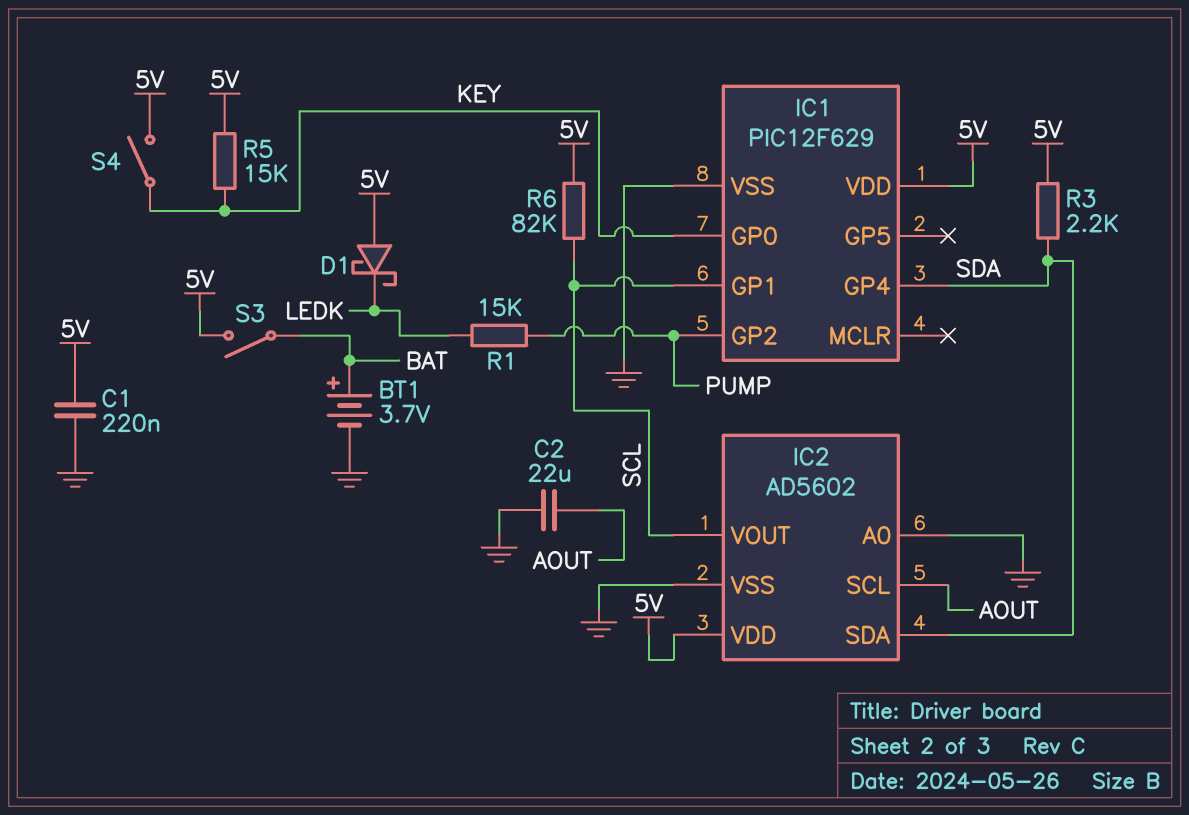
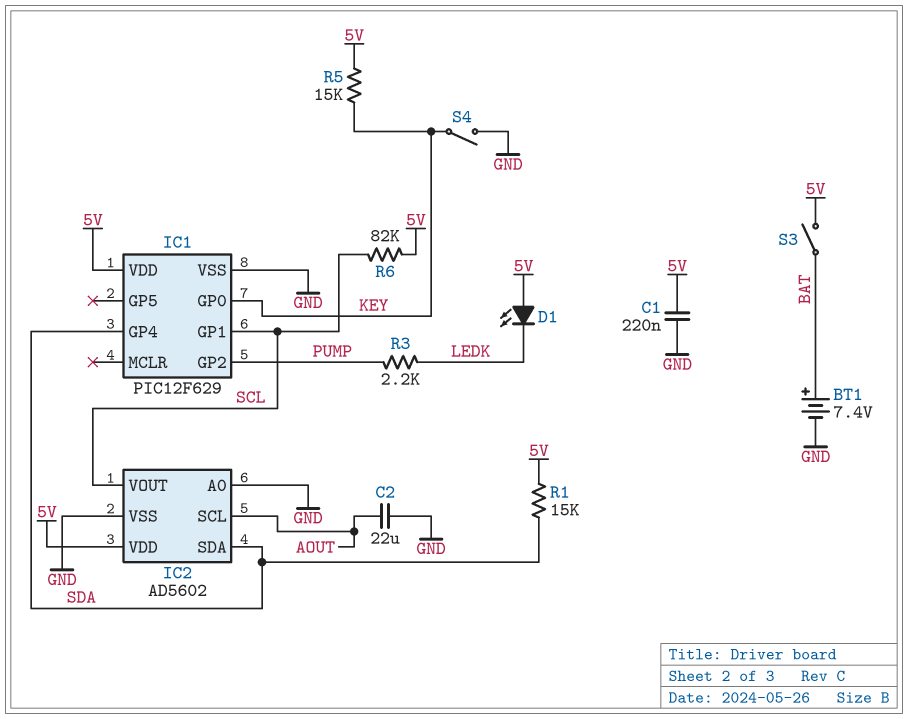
BT1: 3.7V (plus BAT, minus GND) -> 7.4V (plus BAT, minus GND)
D1: schottky (A 5V, K LEDK) -> LED (A 5V, K LEDK)
R1: 15k (LEDK, PUMP) -> 15k (5V, SDA)
R3: 2.2k (5V, SDA) -> 2.2k (LEDK, PUMP)
S4: switch (5V, KEY) -> switch (GND, KEY)

